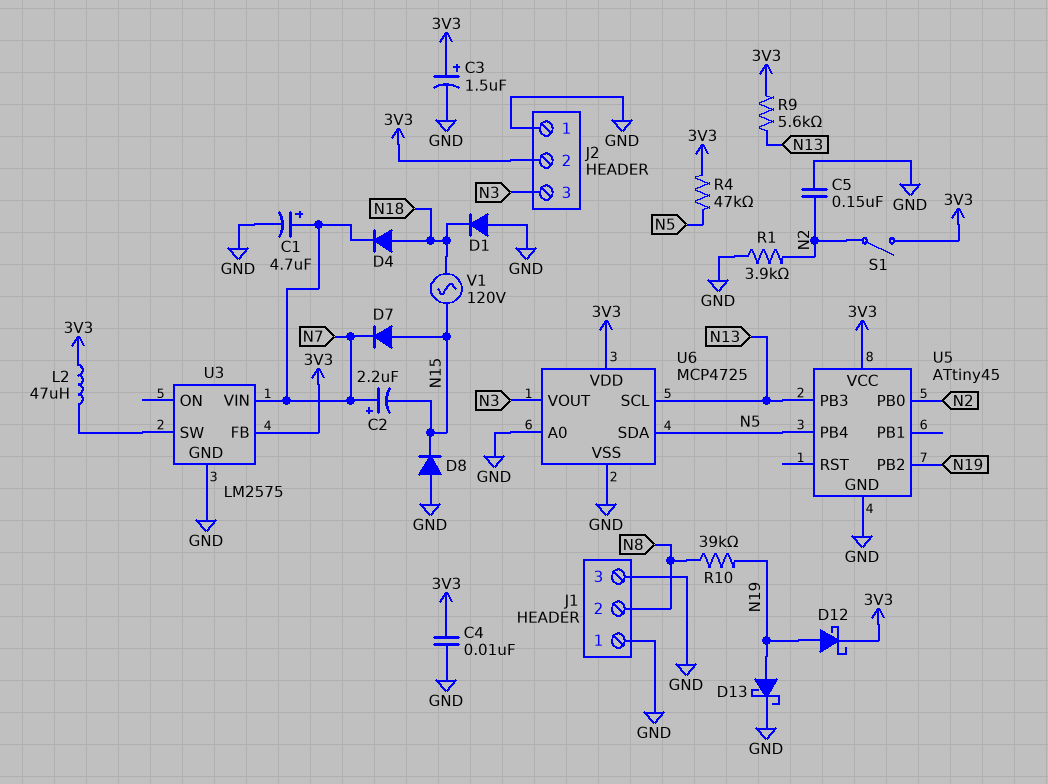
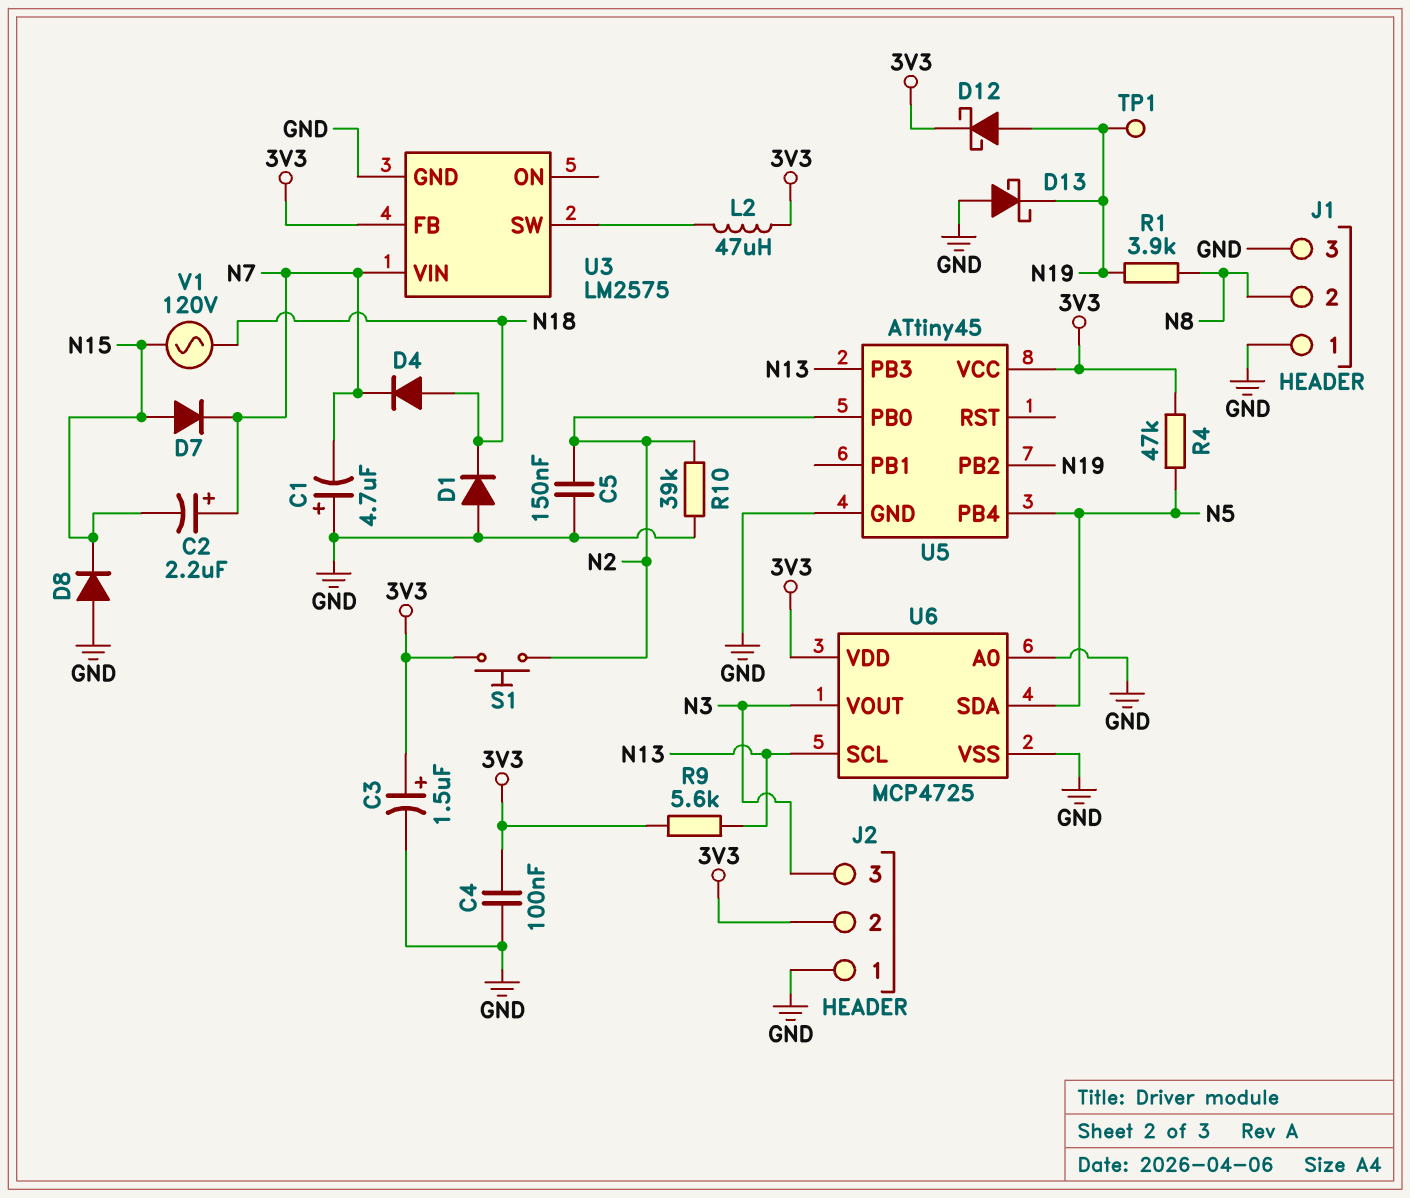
C1: 4.7uF (plus N7, minus GND) -> 4.7uF (plus GND, minus N7)
C4: 10nF (3V3, GND) -> 100nF (3V3, GND)
D13: schottky (A N19, K GND) -> schottky (A GND, K N19)
R1: 3.9k (GND, N2) -> 3.9k (N8, N19)
R10: 39k (N8, N19) -> 39k (GND, N2)
S1: switch (3V3, N2) -> button (3V3, N2)
TP1: none -> test point (N19)

